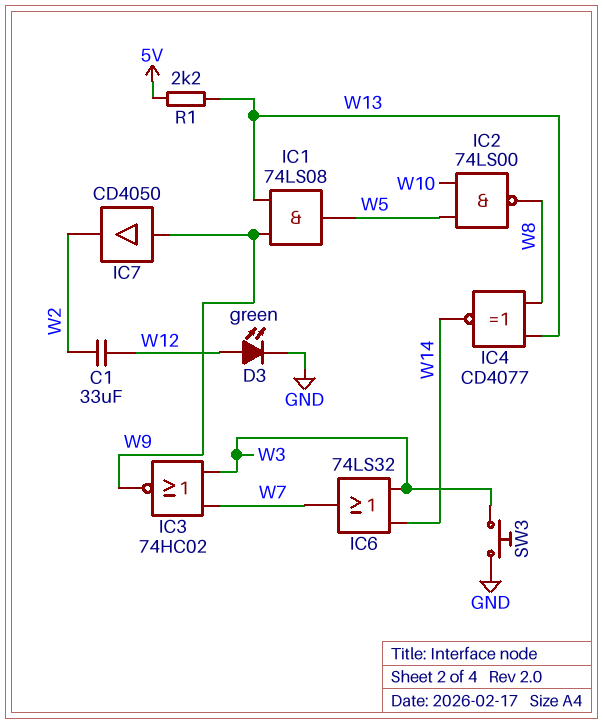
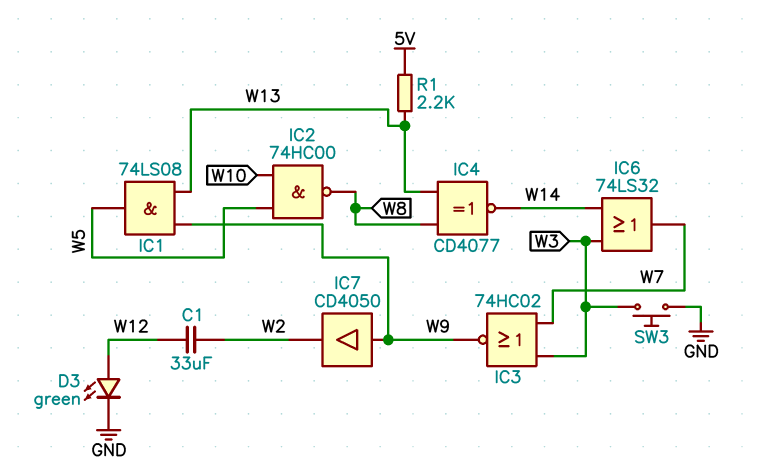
IC2: NAND 74LS00 (in W5, in W10, out W8) -> NAND 74HC00 (in W5, in W10, out W8)

